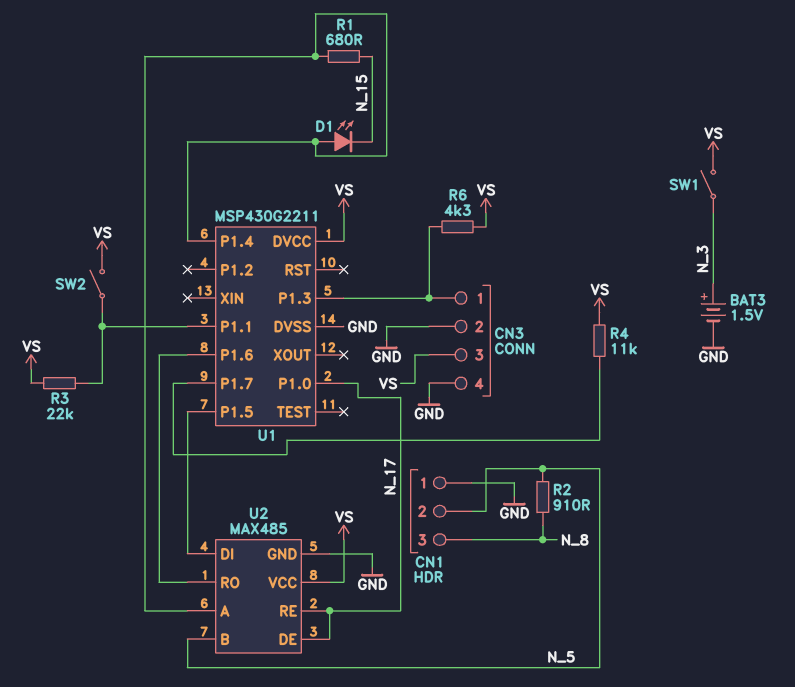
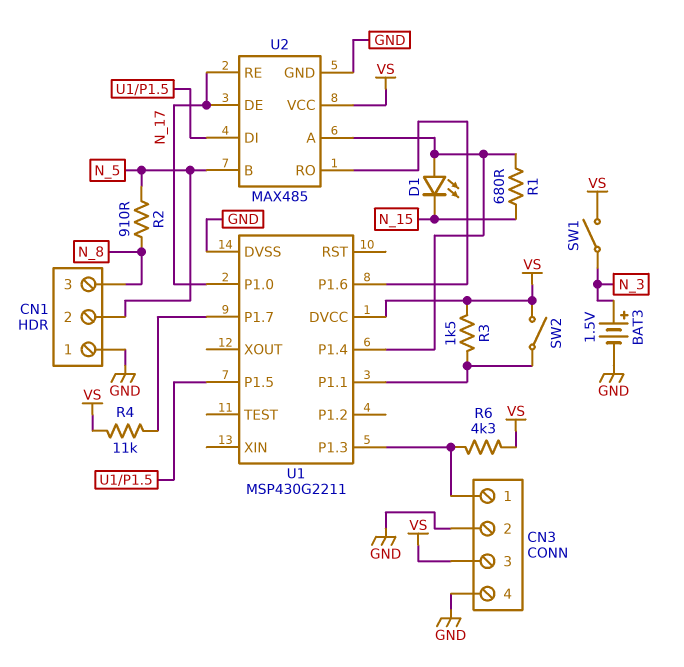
R3: 22k (U1/P1.1, VS) -> 1.5k (U1/P1.1, VS)

